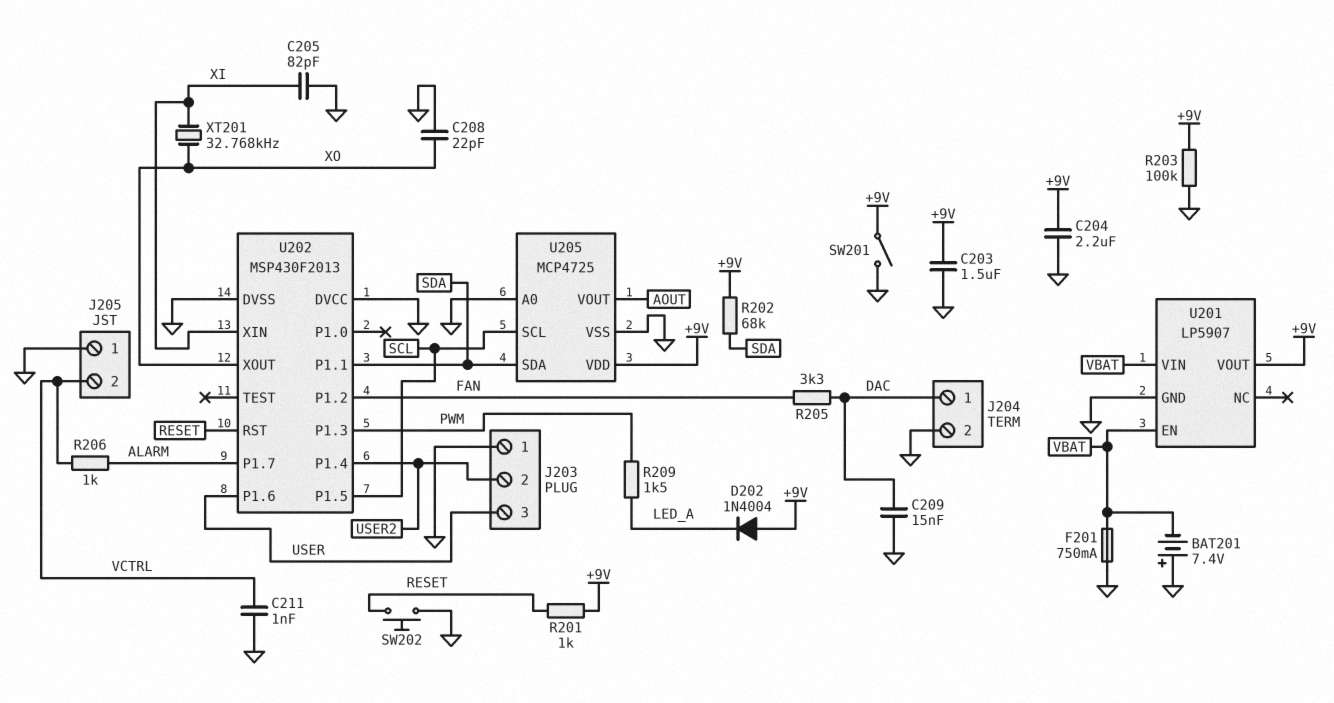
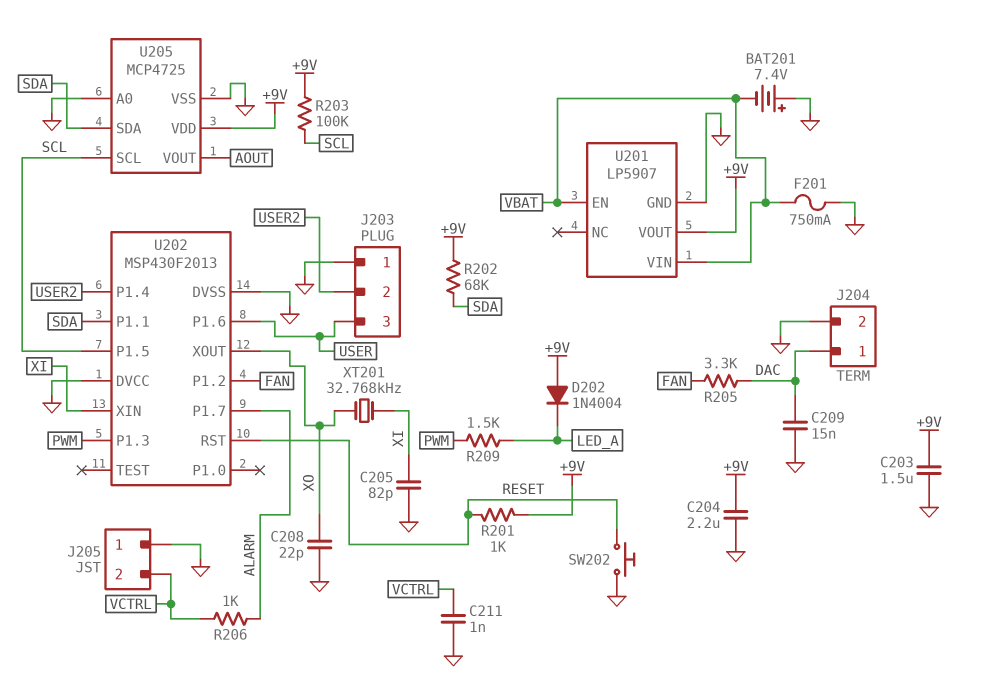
R203: 100k (+9V, GND) -> 100k (+9V, SCL)
SW201: switch (+9V, GND) -> none

